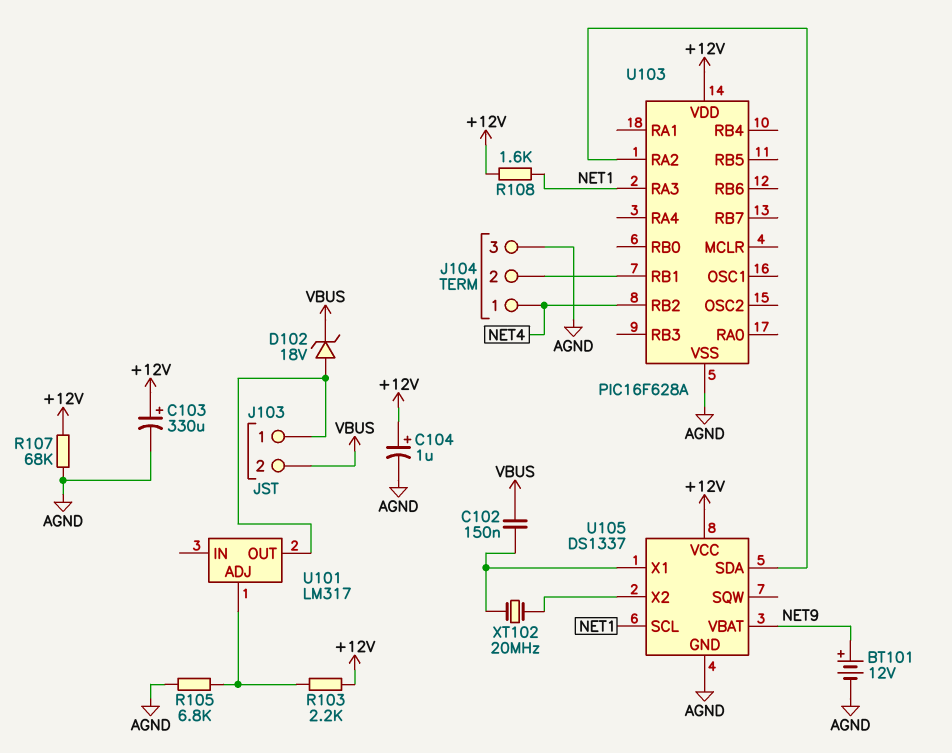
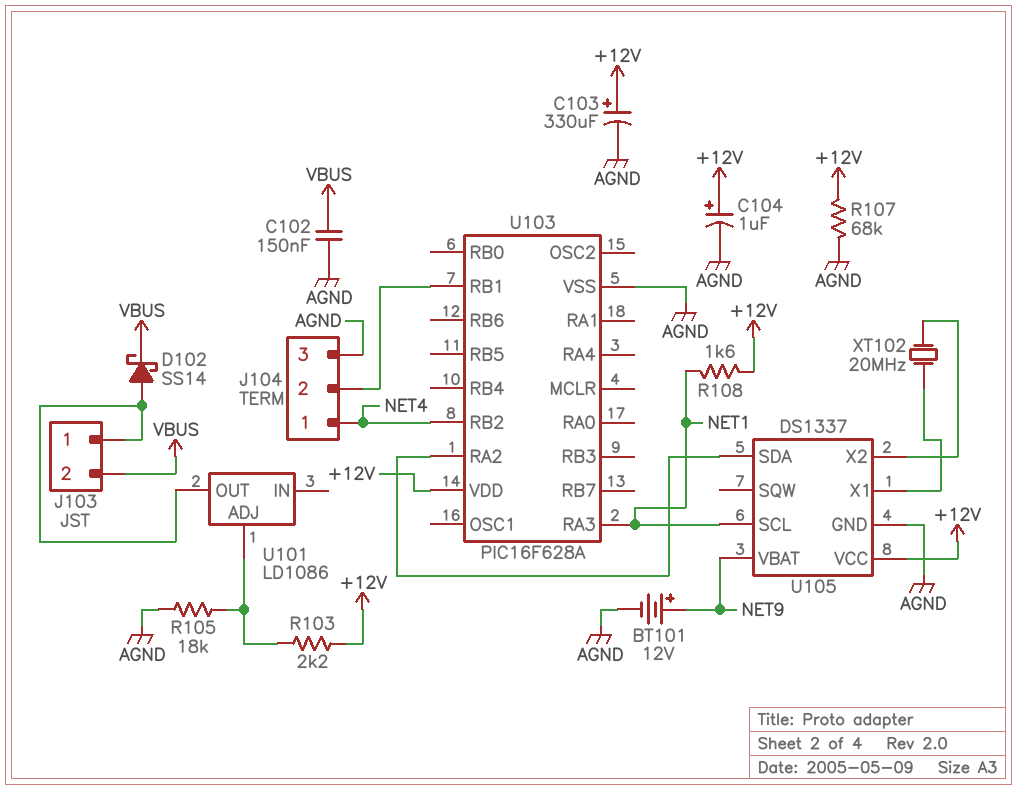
C102: 150nF (U105/X1, VBUS) -> 150nF (AGND, VBUS)
D102: zener 18V (A J103/1, K VBUS) -> schottky SS14 (A J103/1, K VBUS)
R105: 6.8k (AGND, U101/ADJ) -> 18k (AGND, U101/ADJ)
U101: LM317 -> LD1086

